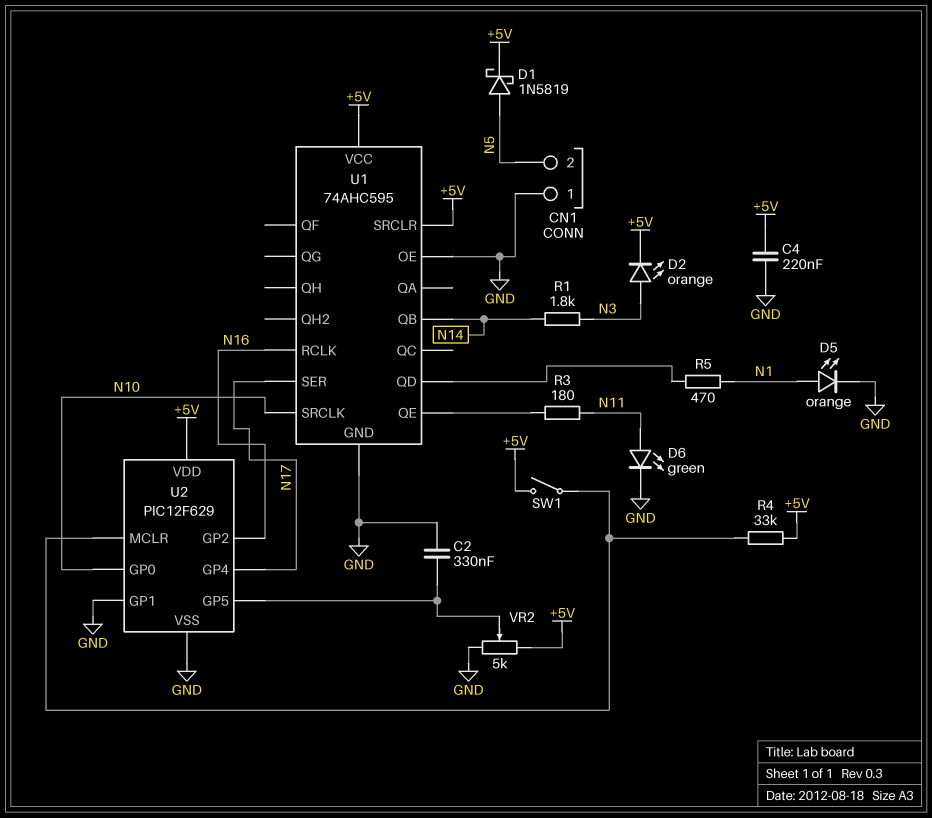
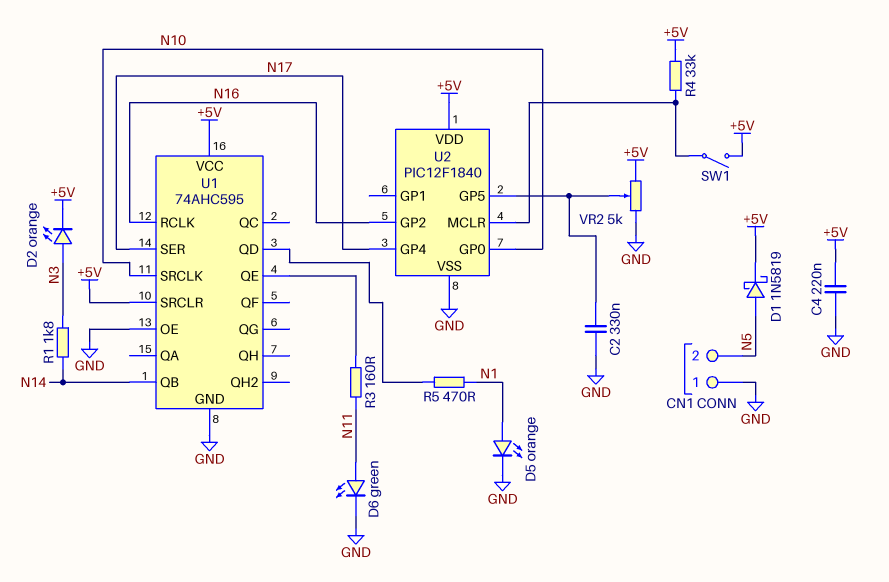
R3: 180 (N11, U1/QE) -> 160 (N11, U1/QE)
U2: PIC12F629 -> PIC12F1840
U2 pin GP1: GND -> none

